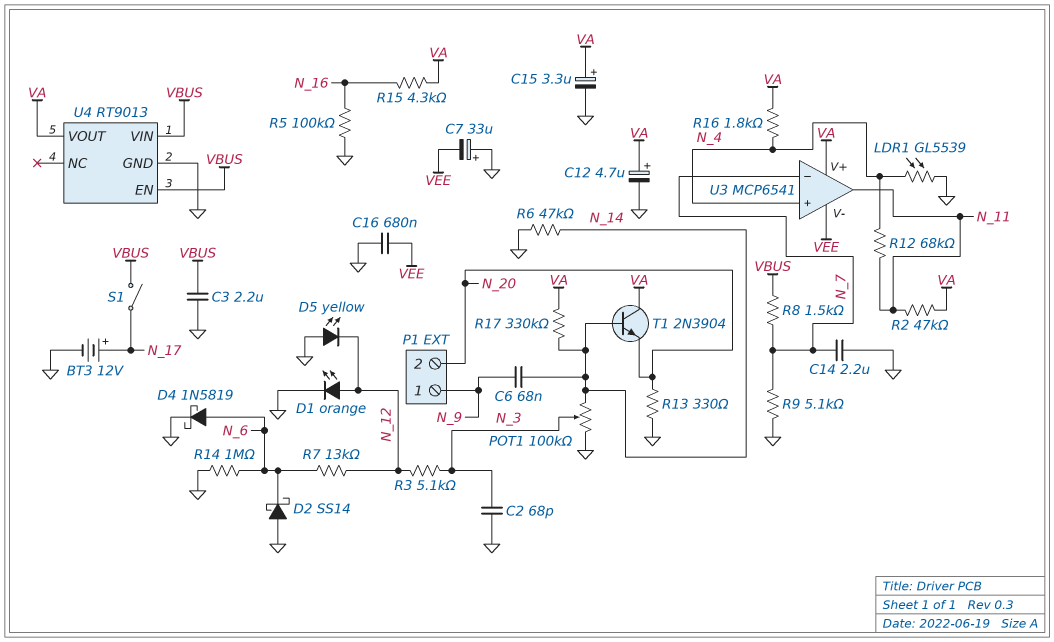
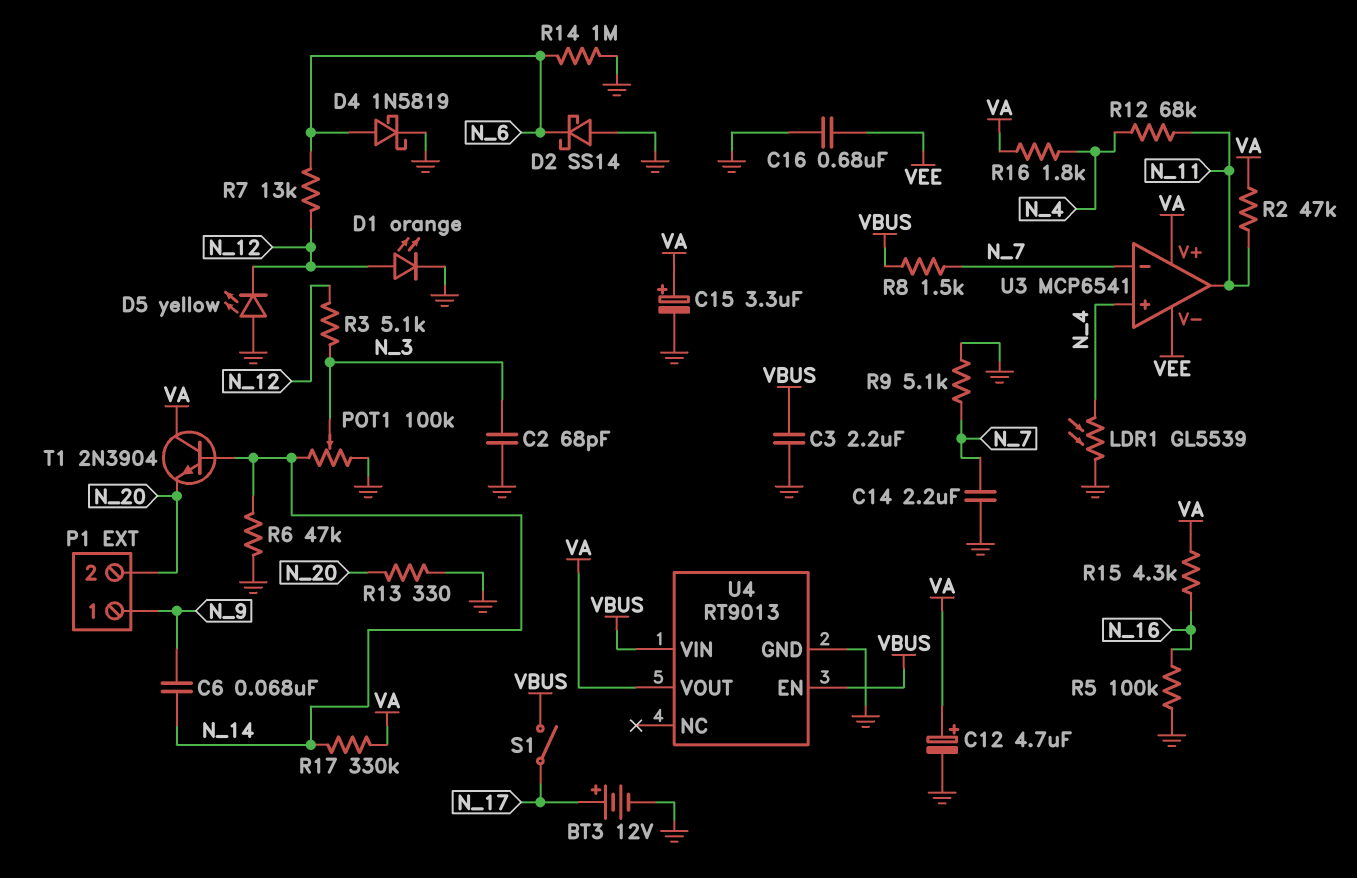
C7: 33uF (plus GND, minus VEE) -> none

